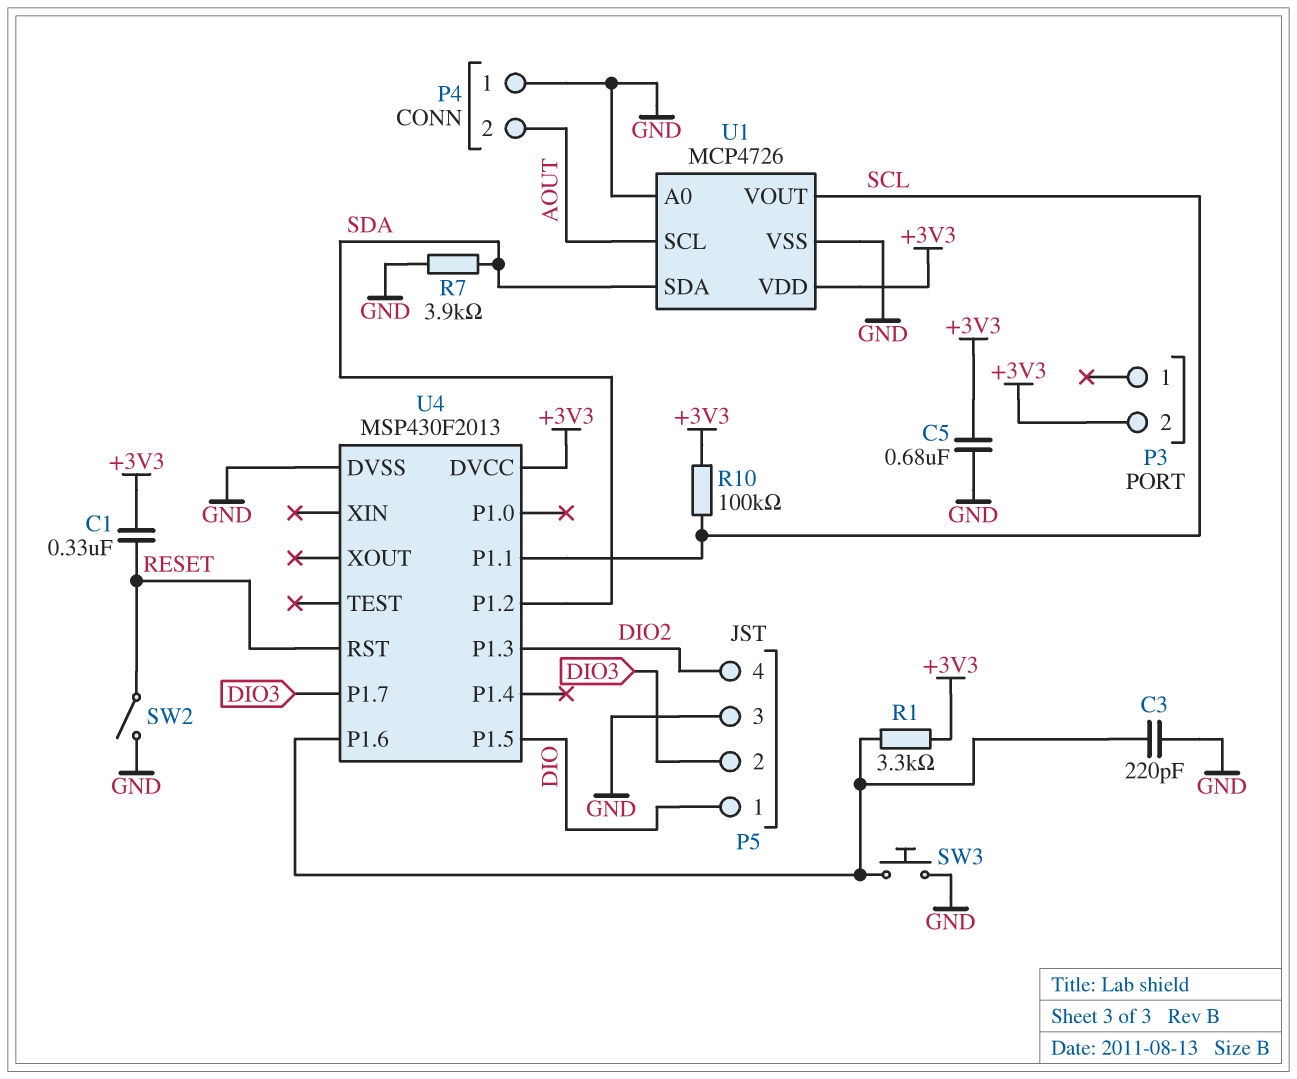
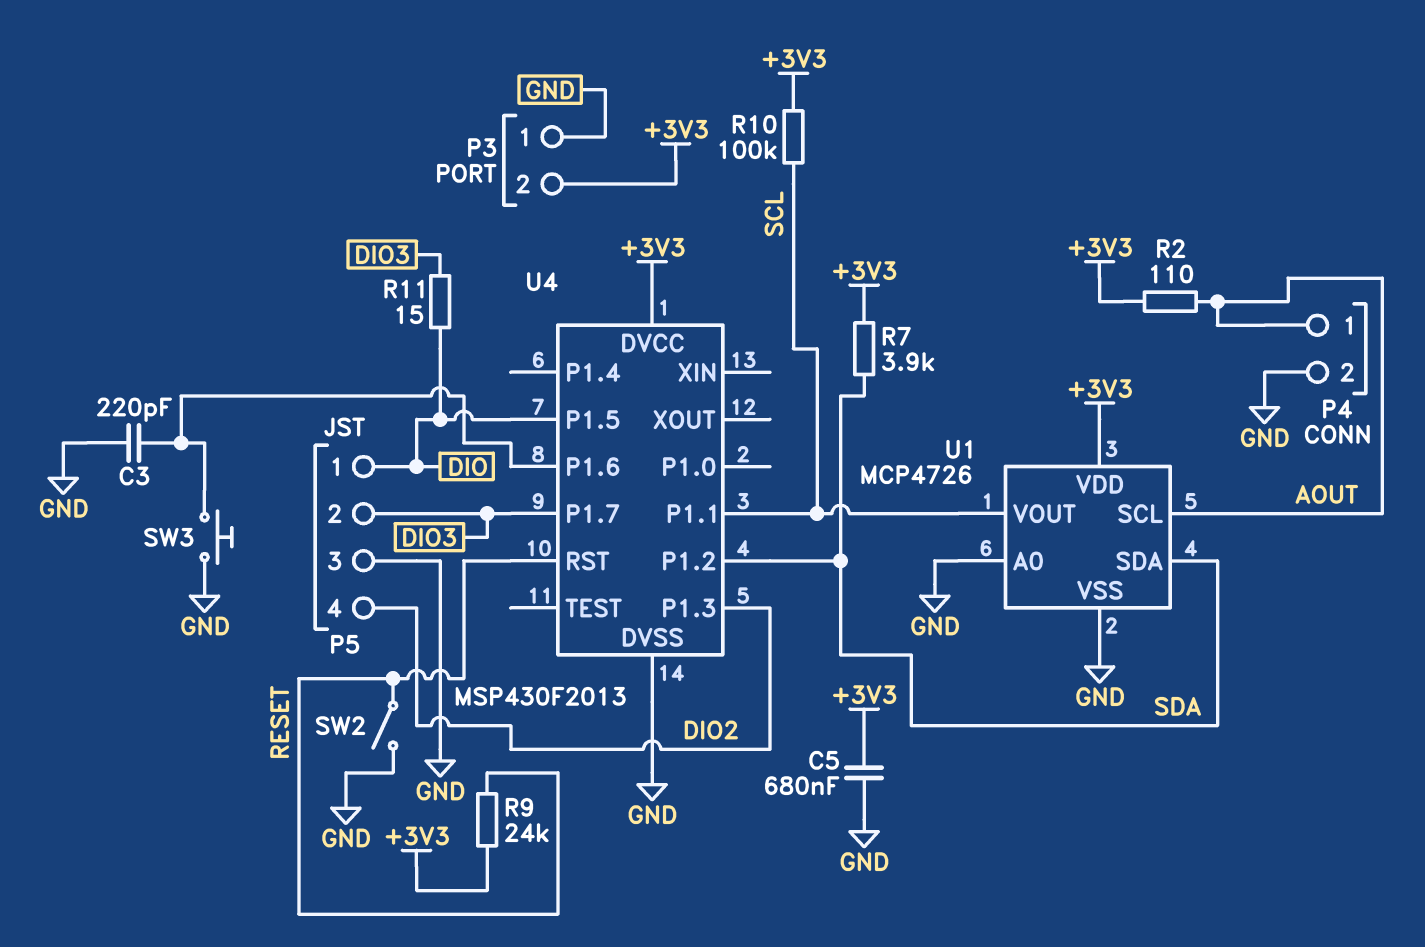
C1: 330nF (+3V3, RESET) -> none
P3 pin 1: none -> GND
P4 pin 1: GND -> AOUT
P4 pin 2: AOUT -> GND
R1: 3.3k (+3V3, U4/P1.6) -> none
R2: none -> 110 (+3V3, AOUT)
R7: 3.9k (GND, SDA) -> 3.9k (+3V3, SDA)
R9: none -> 24k (+3V3, RESET)
R11: none -> 15 (DIO, DIO3)

